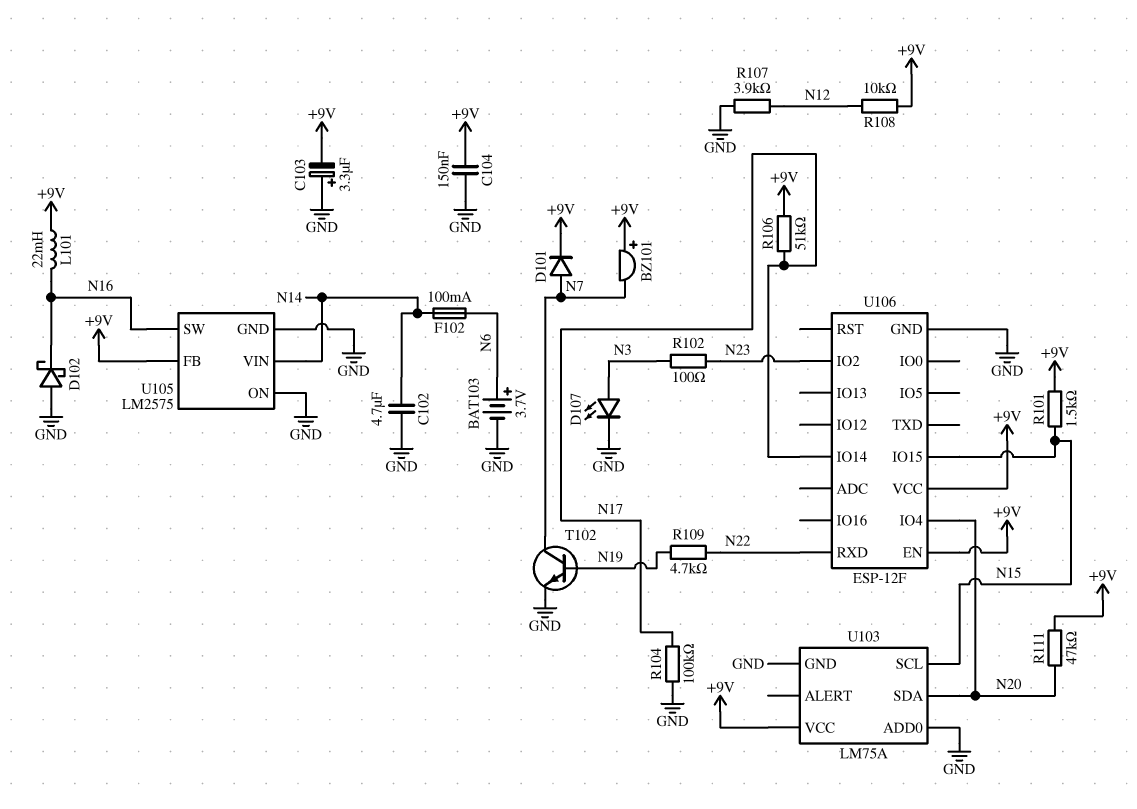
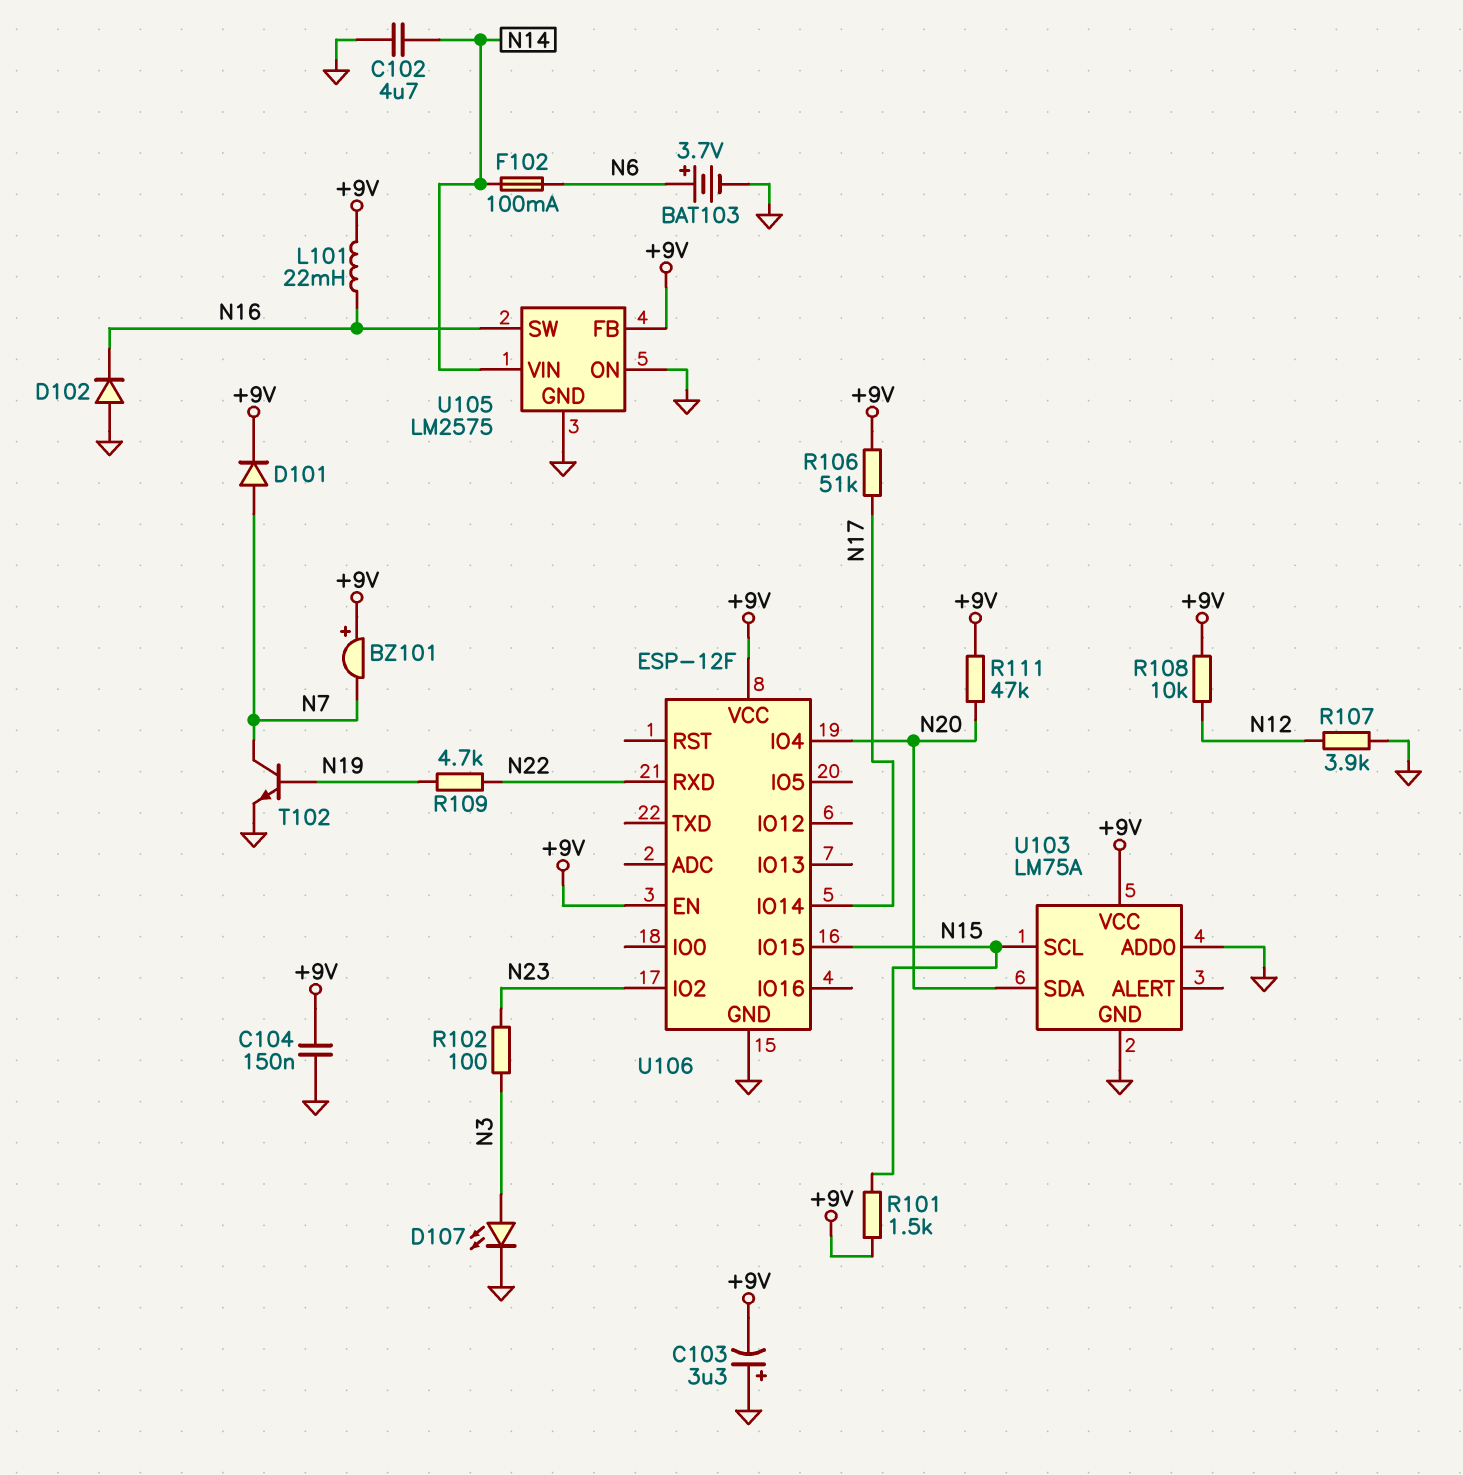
D102: schottky (A GND, K N16) -> diode (A GND, K N16)
R104: 100k (GND, N17) -> none

